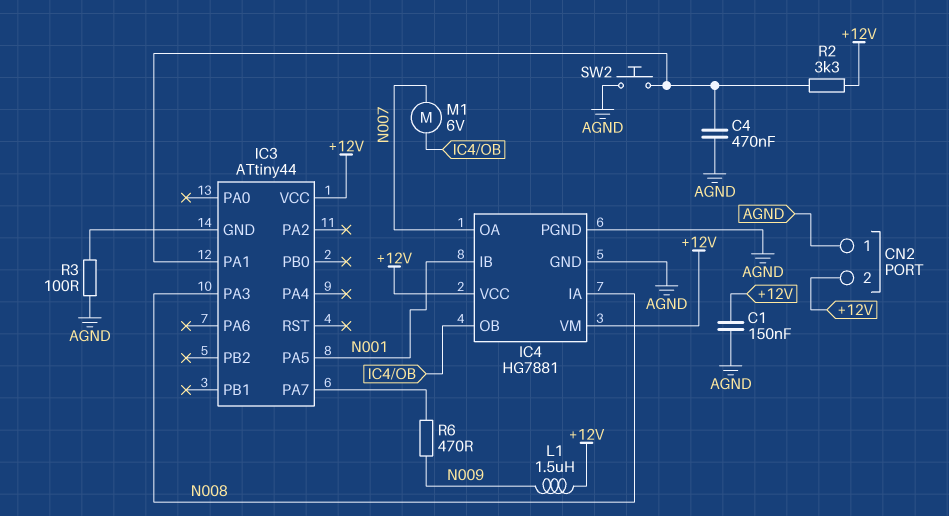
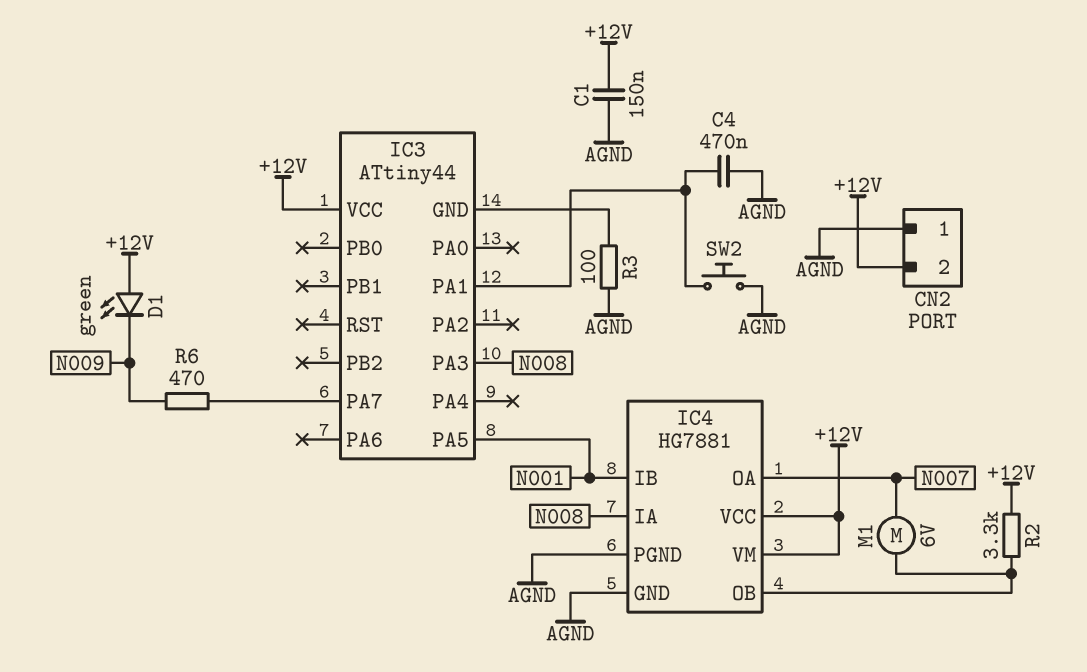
D1: none -> LED green (A +12V, K N009)
L1: 1.5uH (+12V, N009) -> none
R2: 3.3k (+12V, IC3/PA1) -> 3.3k (+12V, IC4/OB)

